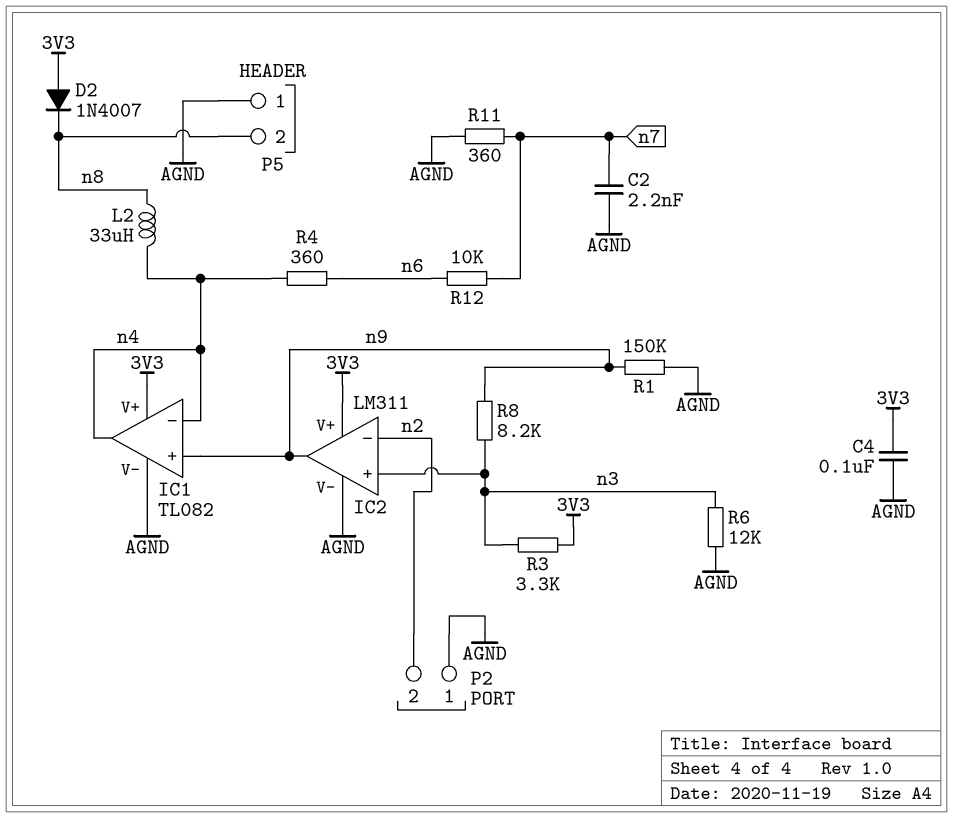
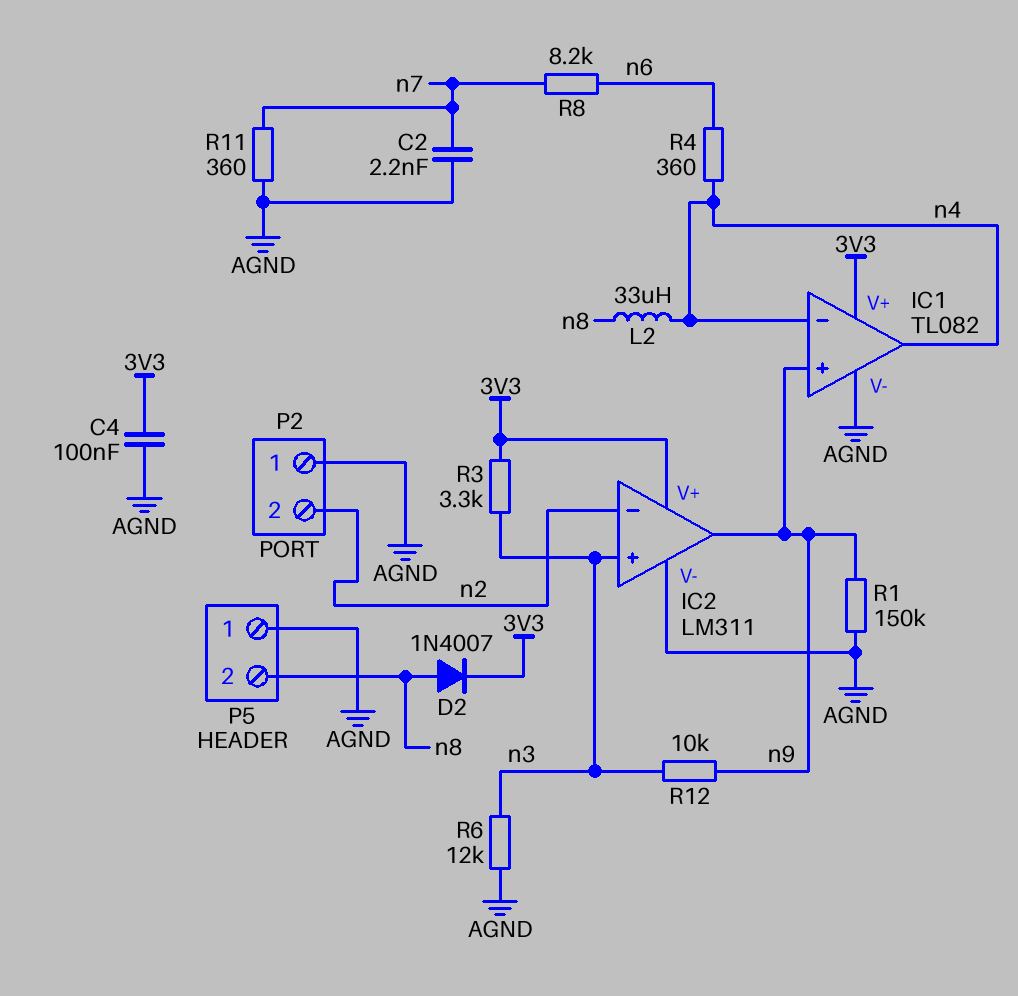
D2: diode 1N4007 (A 3V3, K n8) -> diode 1N4007 (A n8, K 3V3)
R8: 8.2k (n3, n9) -> 8.2k (n6, n7)
R12: 10k (n6, n7) -> 10k (n3, n9)

